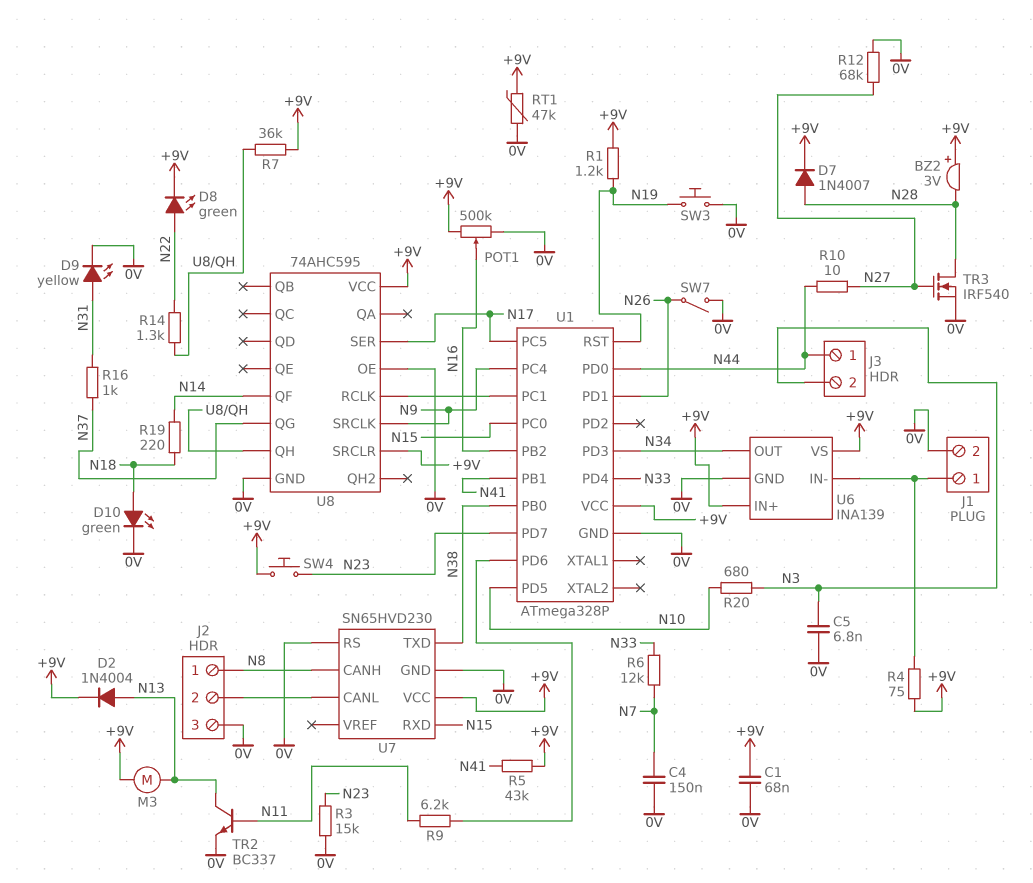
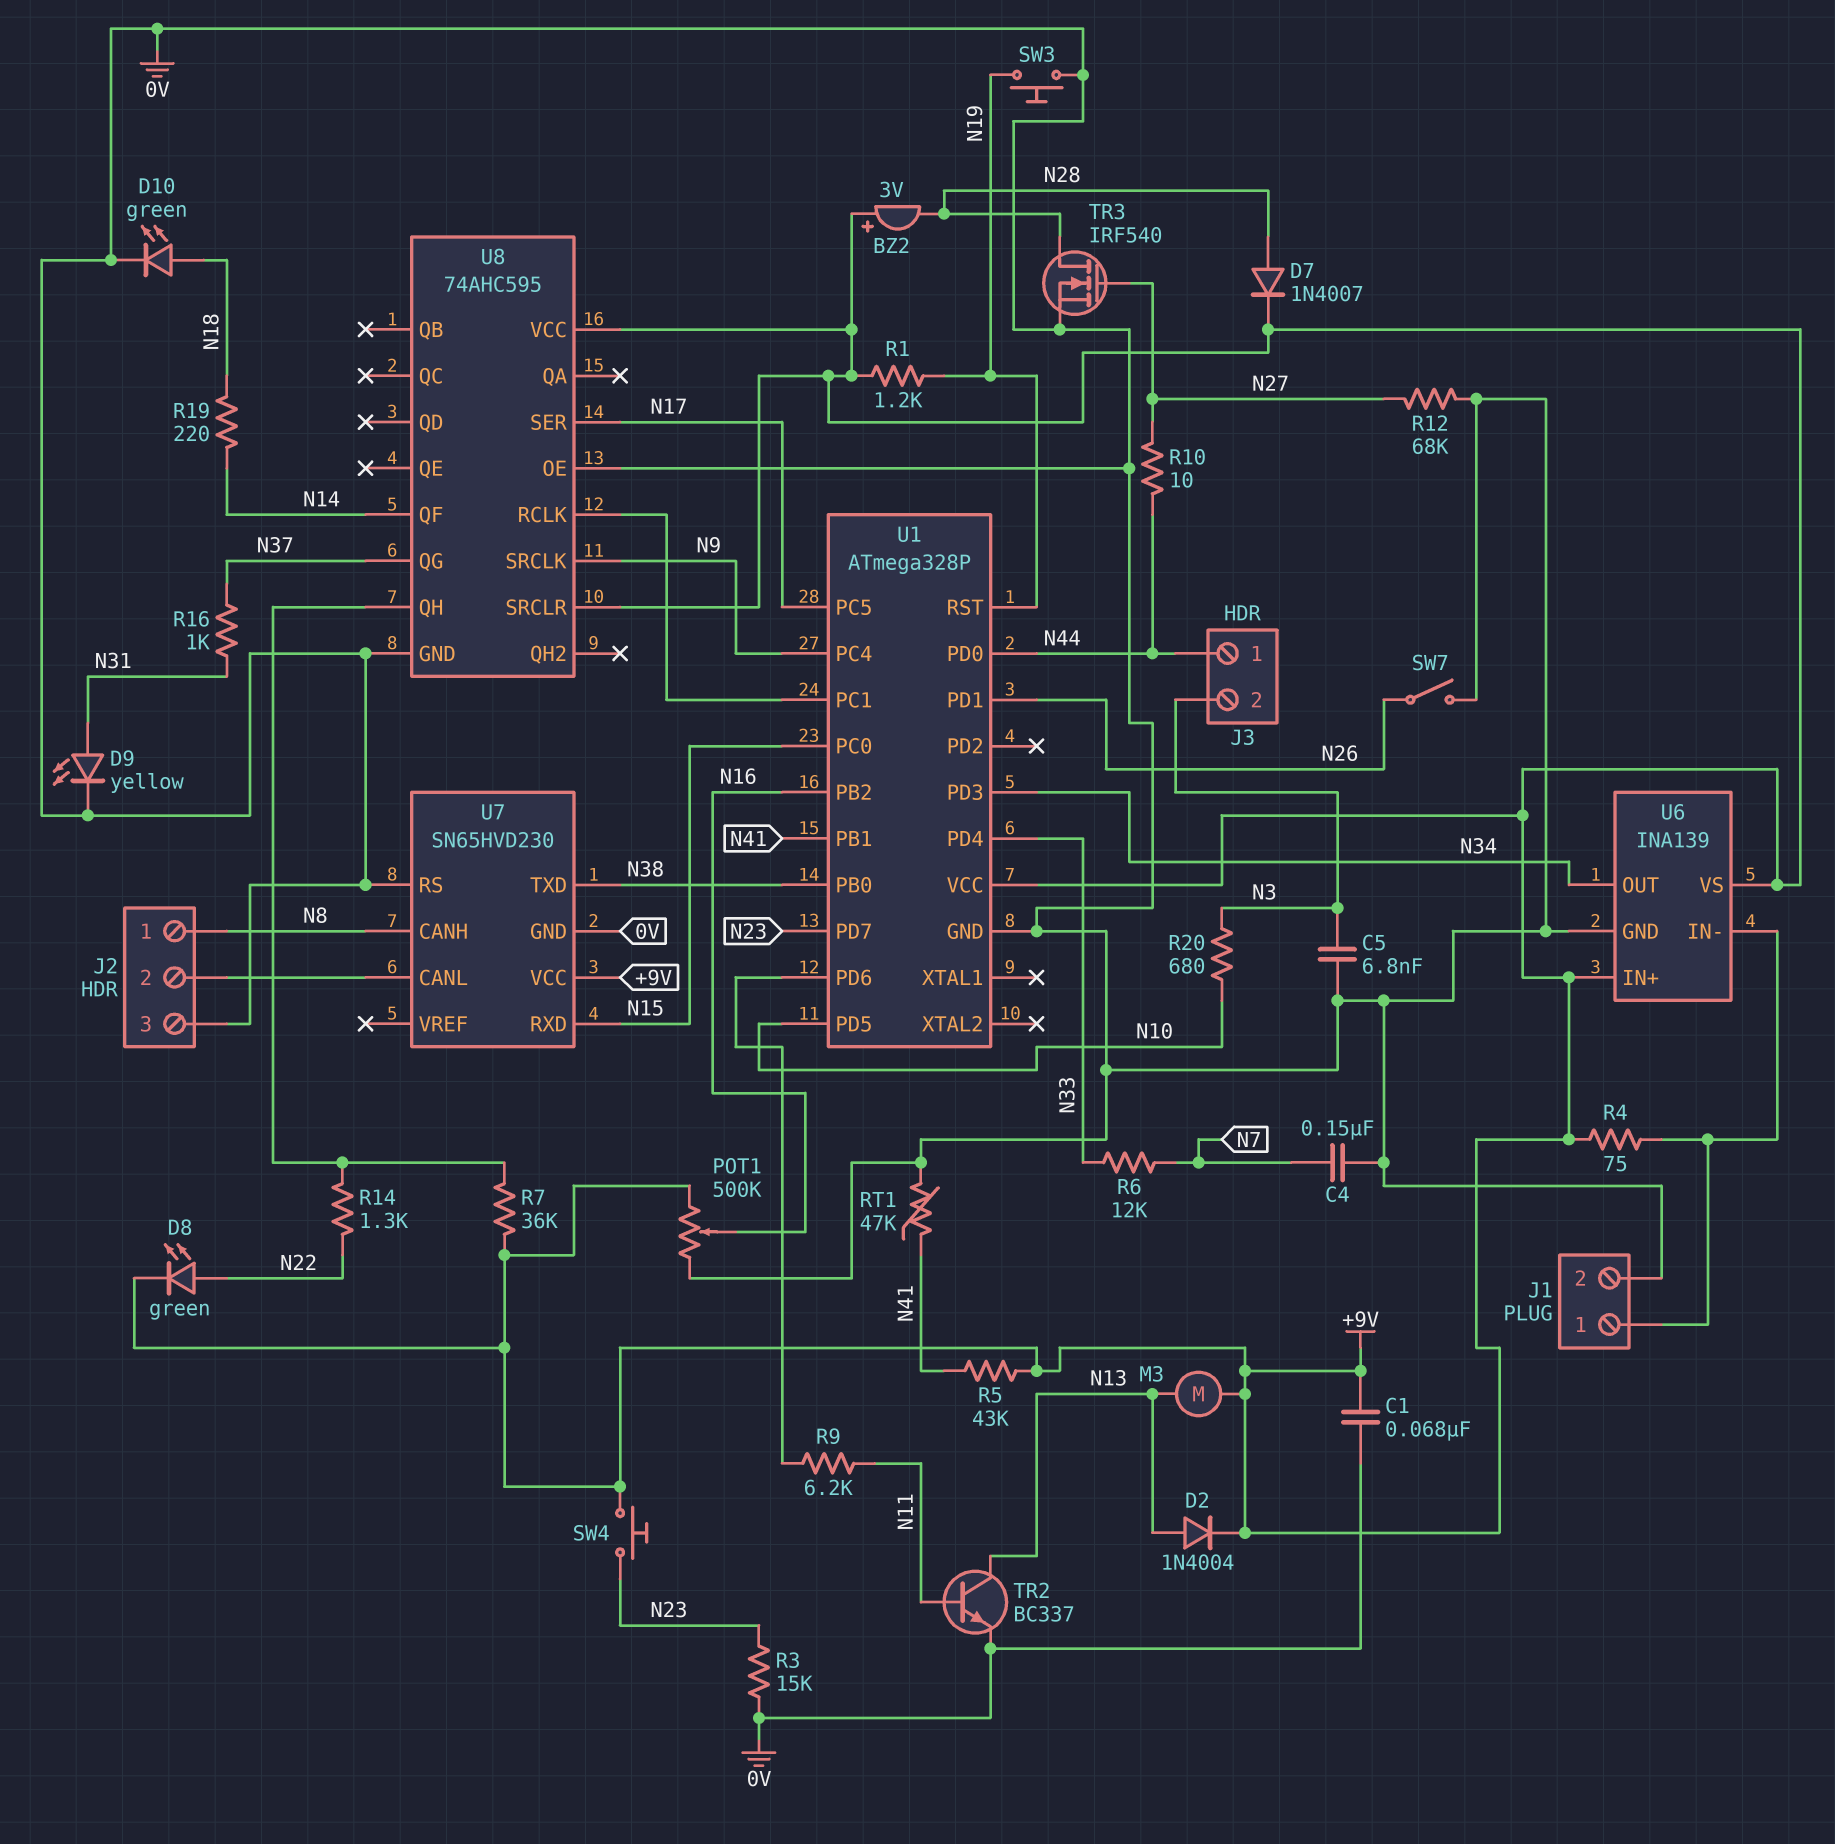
RT1: 47k (+9V, 0V) -> 47k (0V, N41)

